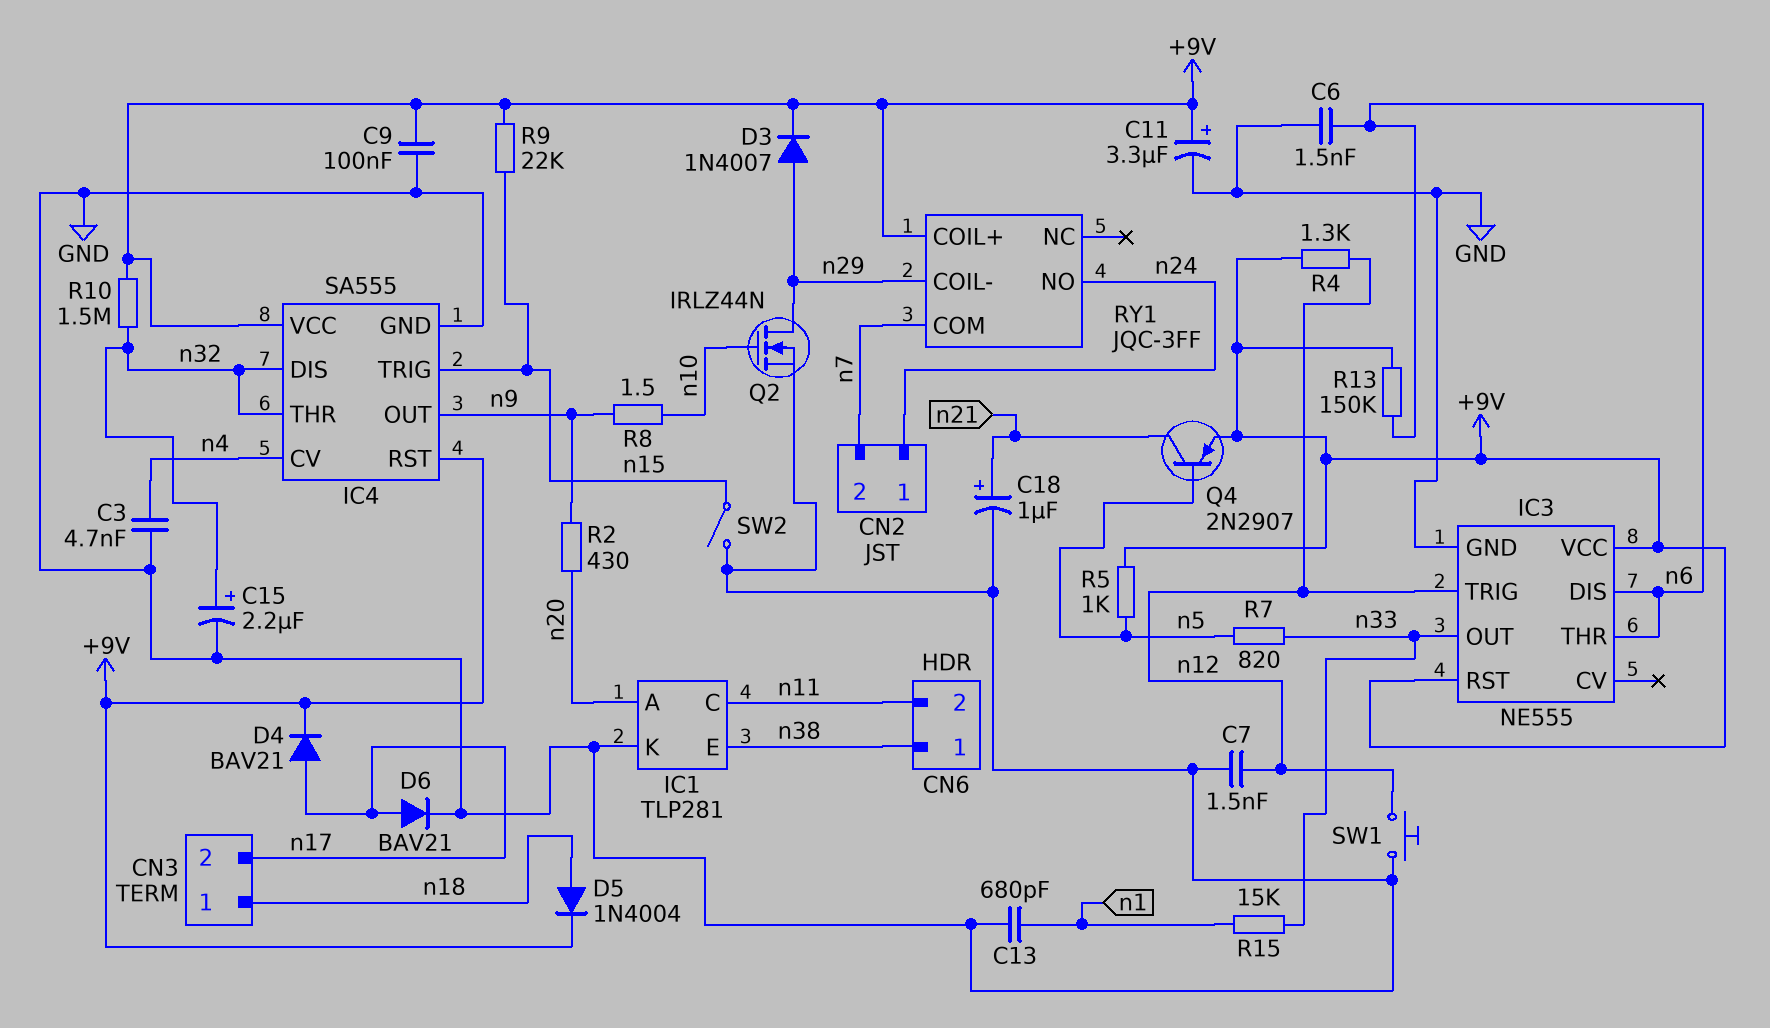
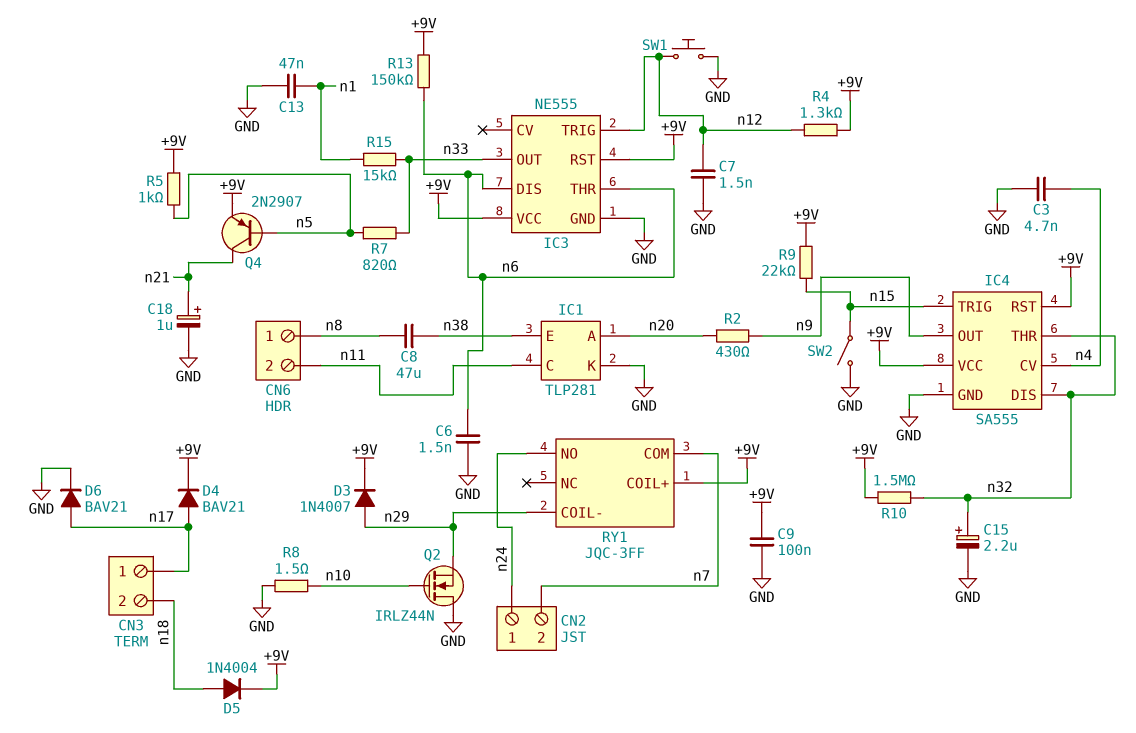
C8: none -> 47uF (n8, n38)
C11: 3.3uF (plus +9V, minus GND) -> none
C13: 680pF (GND, n1) -> 47nF (GND, n1)
CN3 pin 1: n18 -> n17
CN3 pin 2: n17 -> n18
CN6 pin 1: n38 -> n8
Q2: NMOS IRLZ44N (G n10, D n29, S GND) -> NMOS IRLZ44N (G n10, D GND, S n29)
R8: 1.5 (n9, n10) -> 1.5 (GND, n10)

